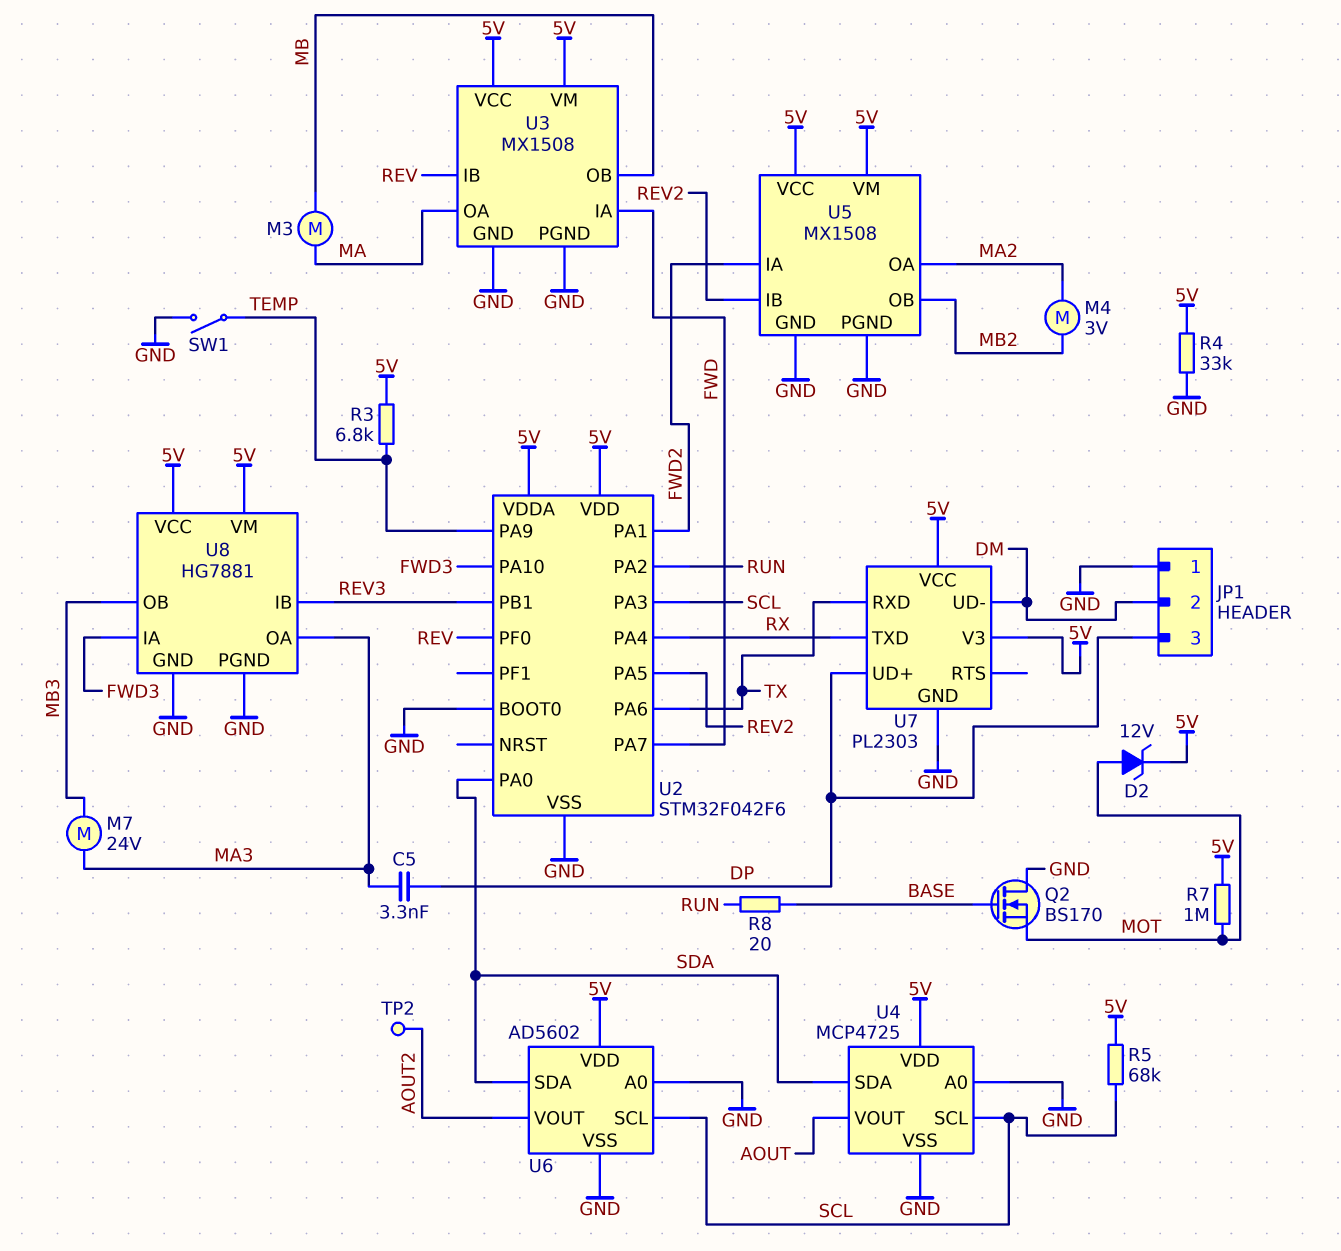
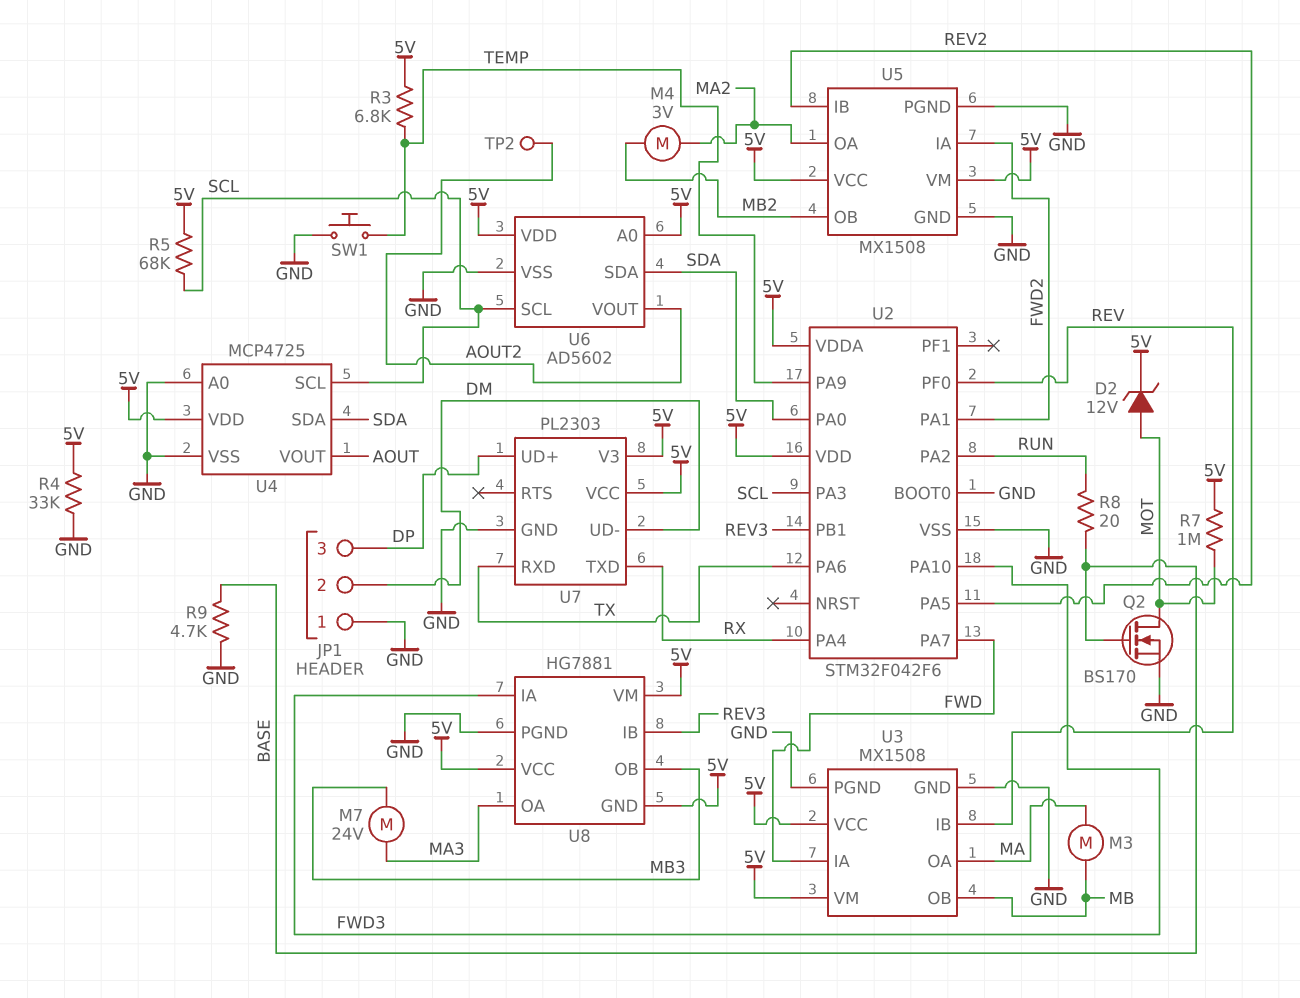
C5: 3.3nF (DP, MA3) -> none
Q2: NMOS BS170 (G BASE, D GND, S MOT) -> NMOS BS170 (G BASE, D MOT, S GND)
R9: none -> 4.7k (BASE, GND)
SW1: switch (GND, TEMP) -> button (GND, TEMP)
U6 pin A0: GND -> 5V
U8 pin GND: GND -> 5V

